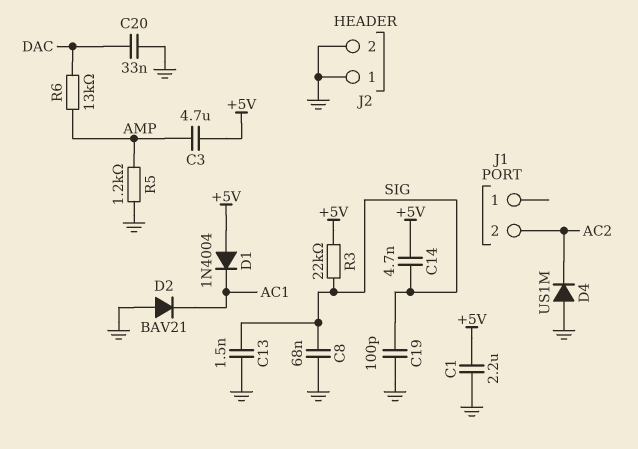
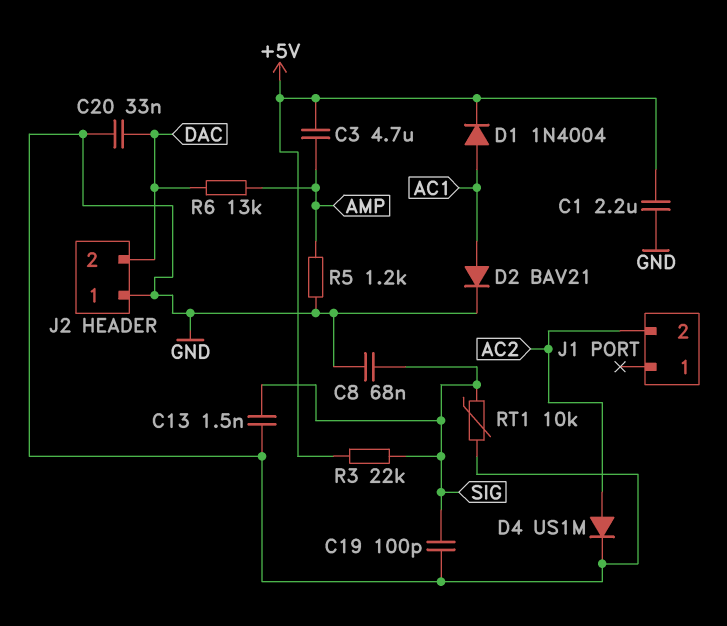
C14: 4.7nF (+5V, SIG) -> none
D1: diode 1N4004 (A +5V, K AC1) -> diode 1N4004 (A AC1, K +5V)
D2: diode BAV21 (A GND, K AC1) -> diode BAV21 (A AC1, K GND)
D4: diode US1M (A GND, K AC2) -> diode US1M (A AC2, K GND)
J2 pin 2: GND -> DAC
RT1: none -> 10k (GND, SIG)

